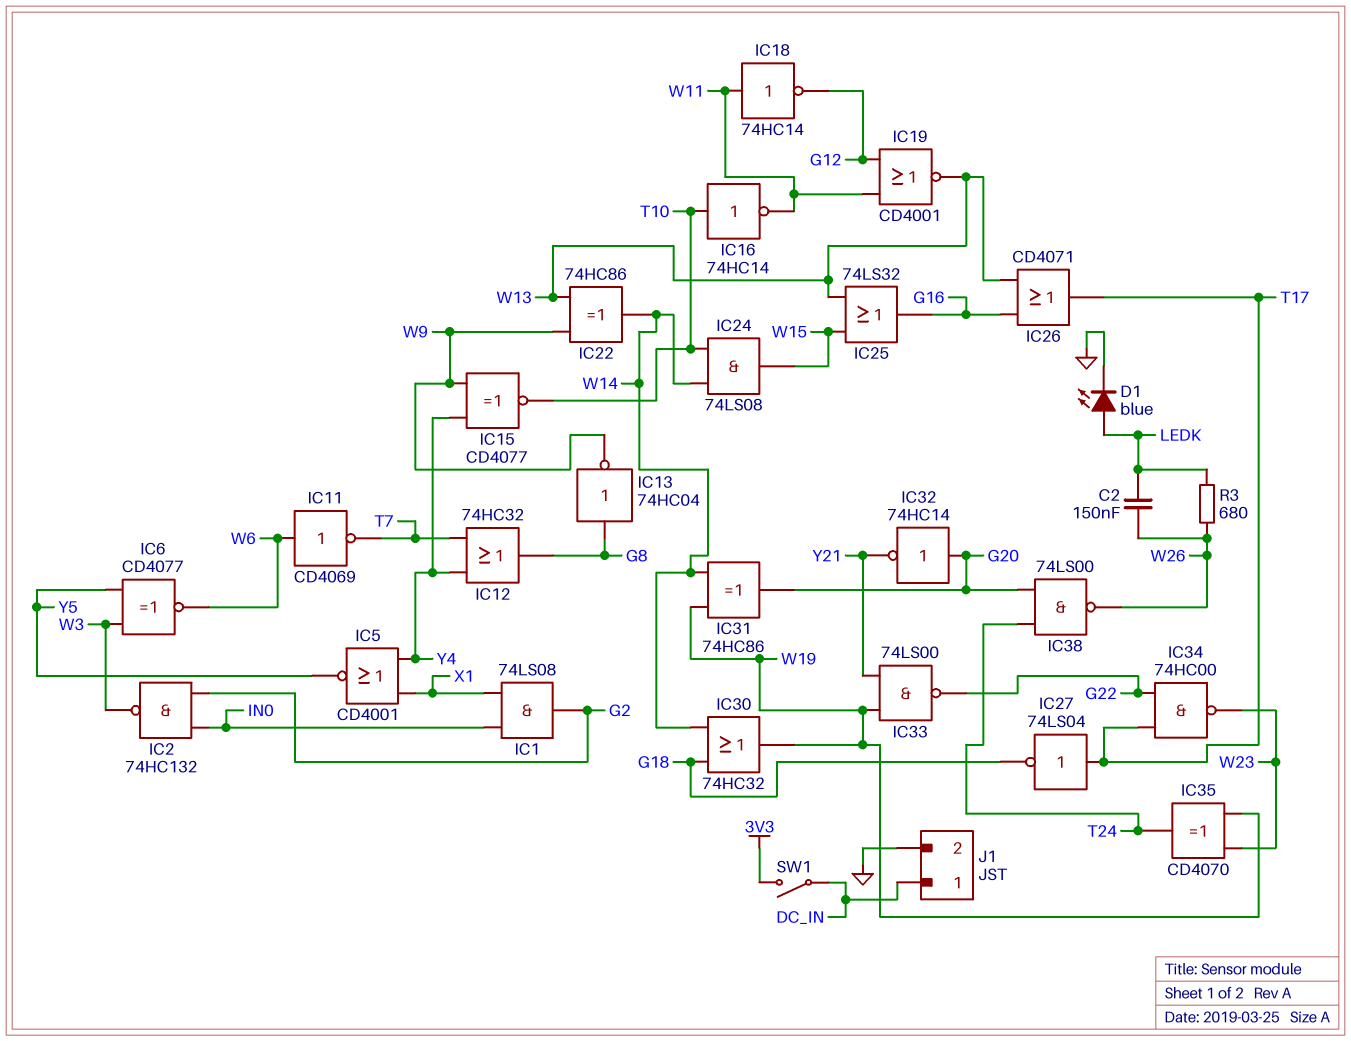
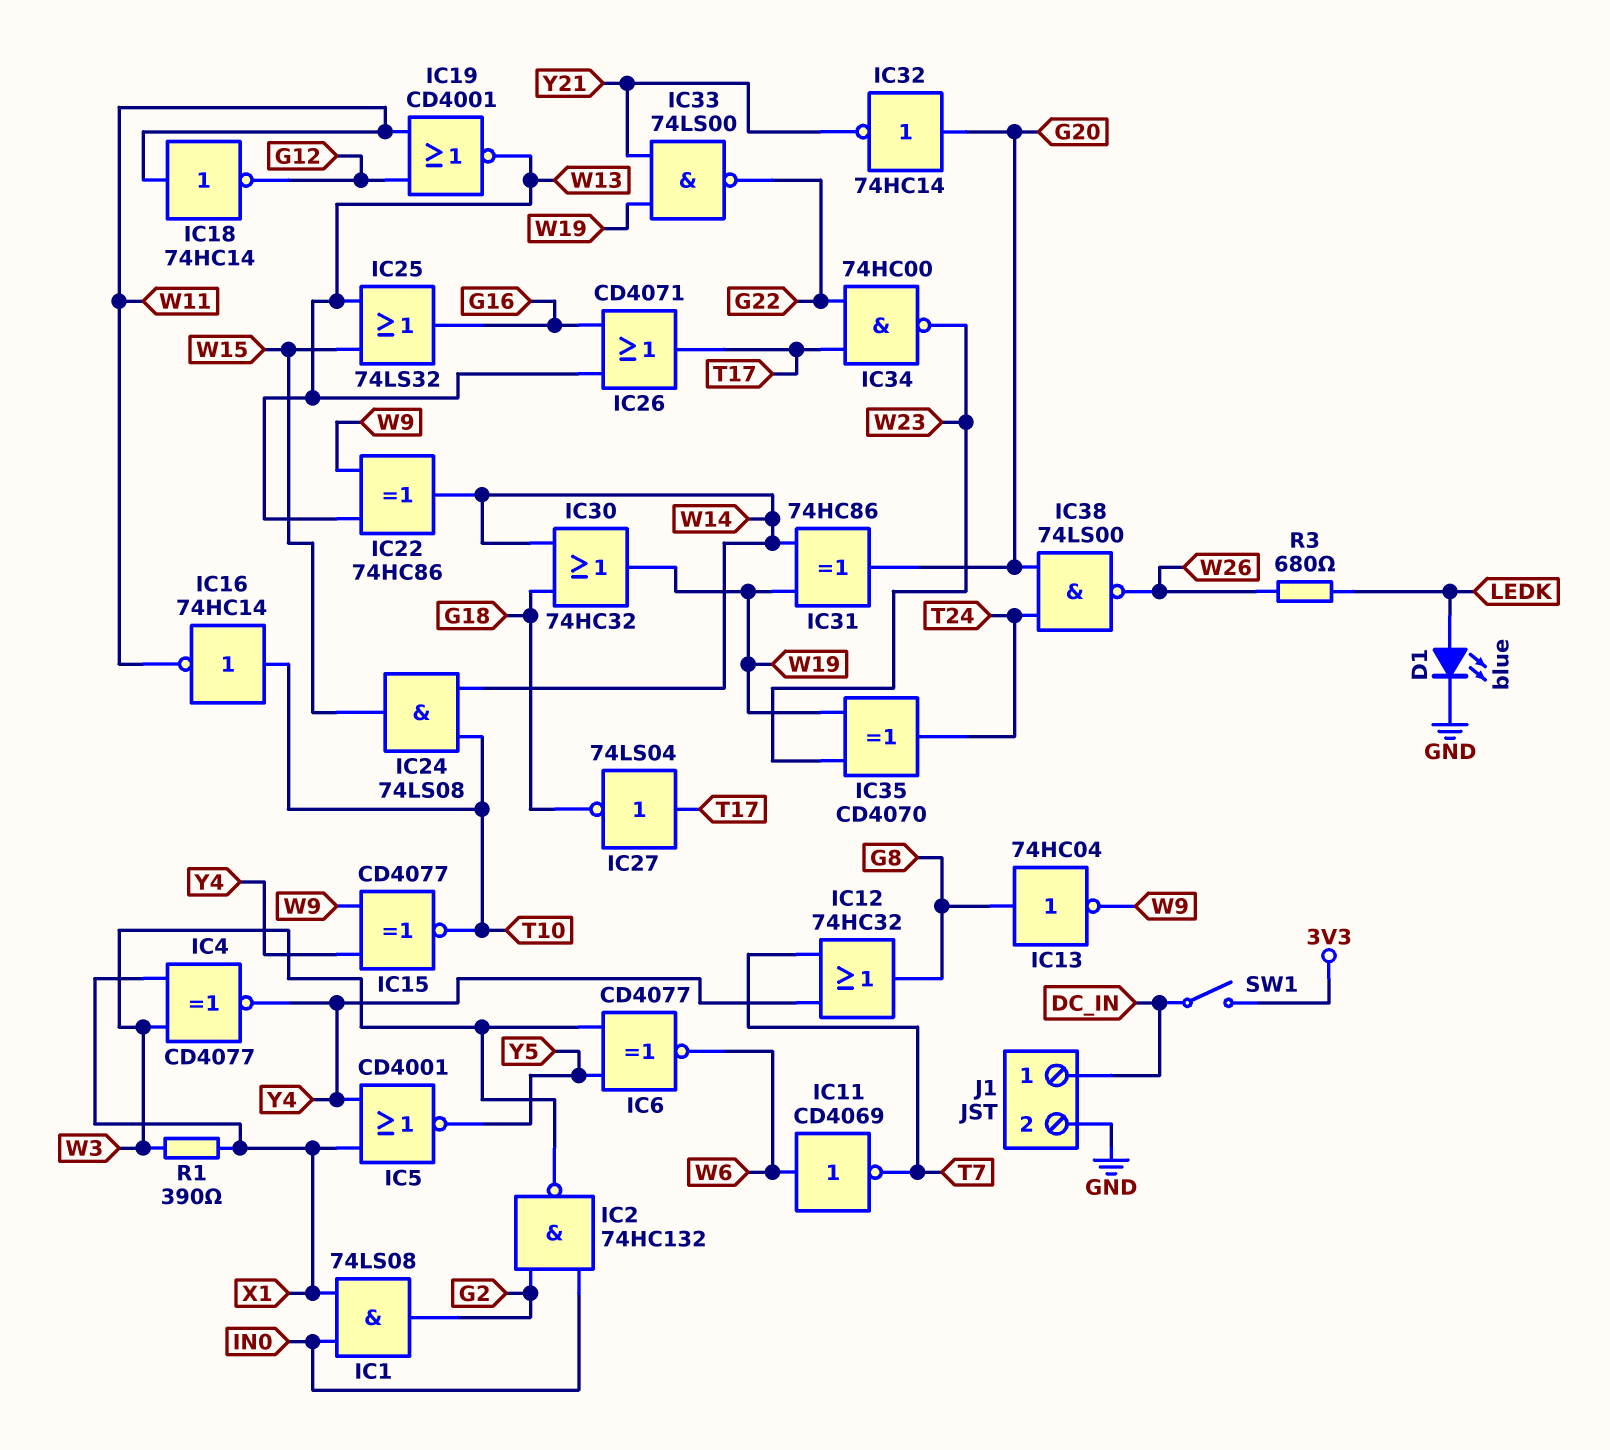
C2: 150nF (LEDK, W26) -> none
IC4: none -> XNOR CD4077 (in W3, in X1, out Y4)
R1: none -> 390 (W3, X1)

